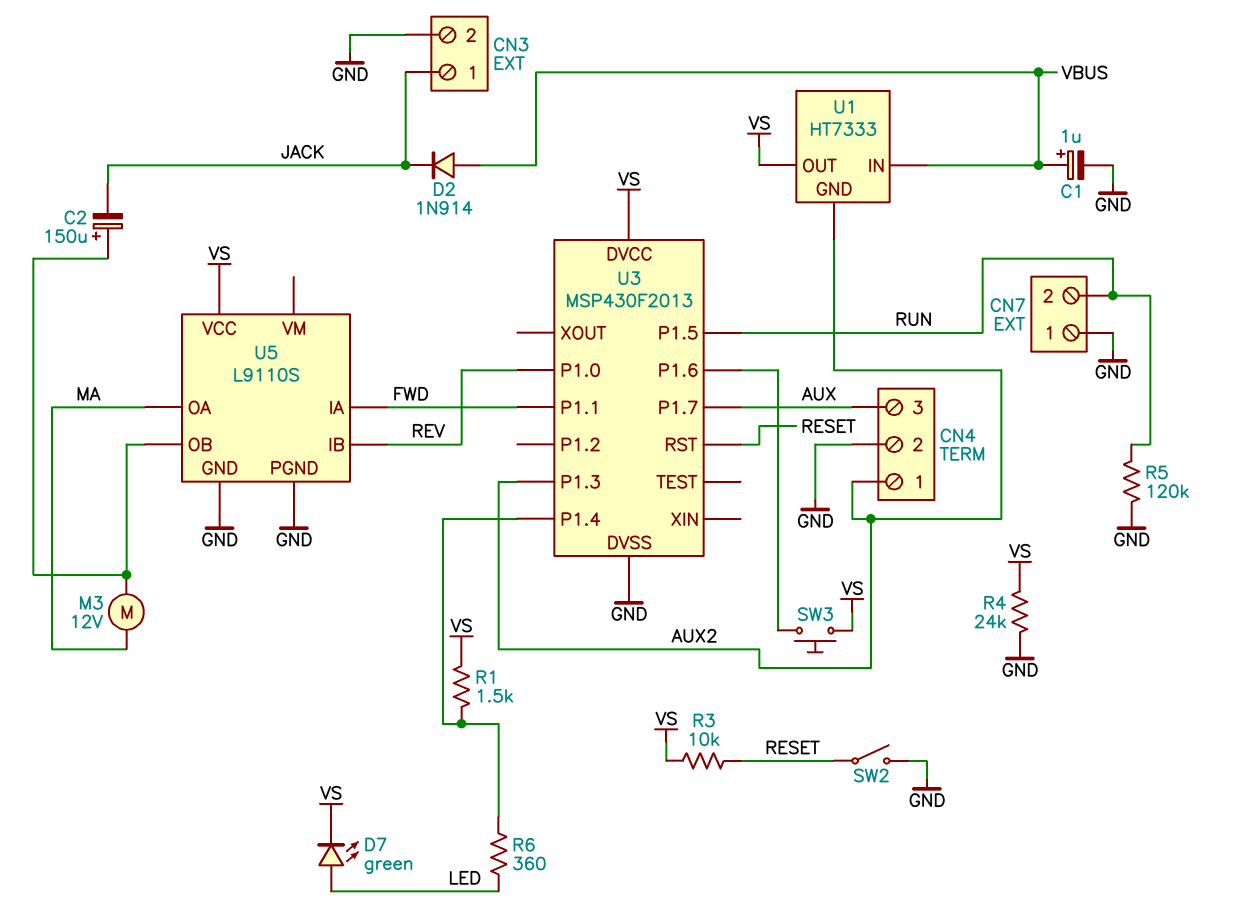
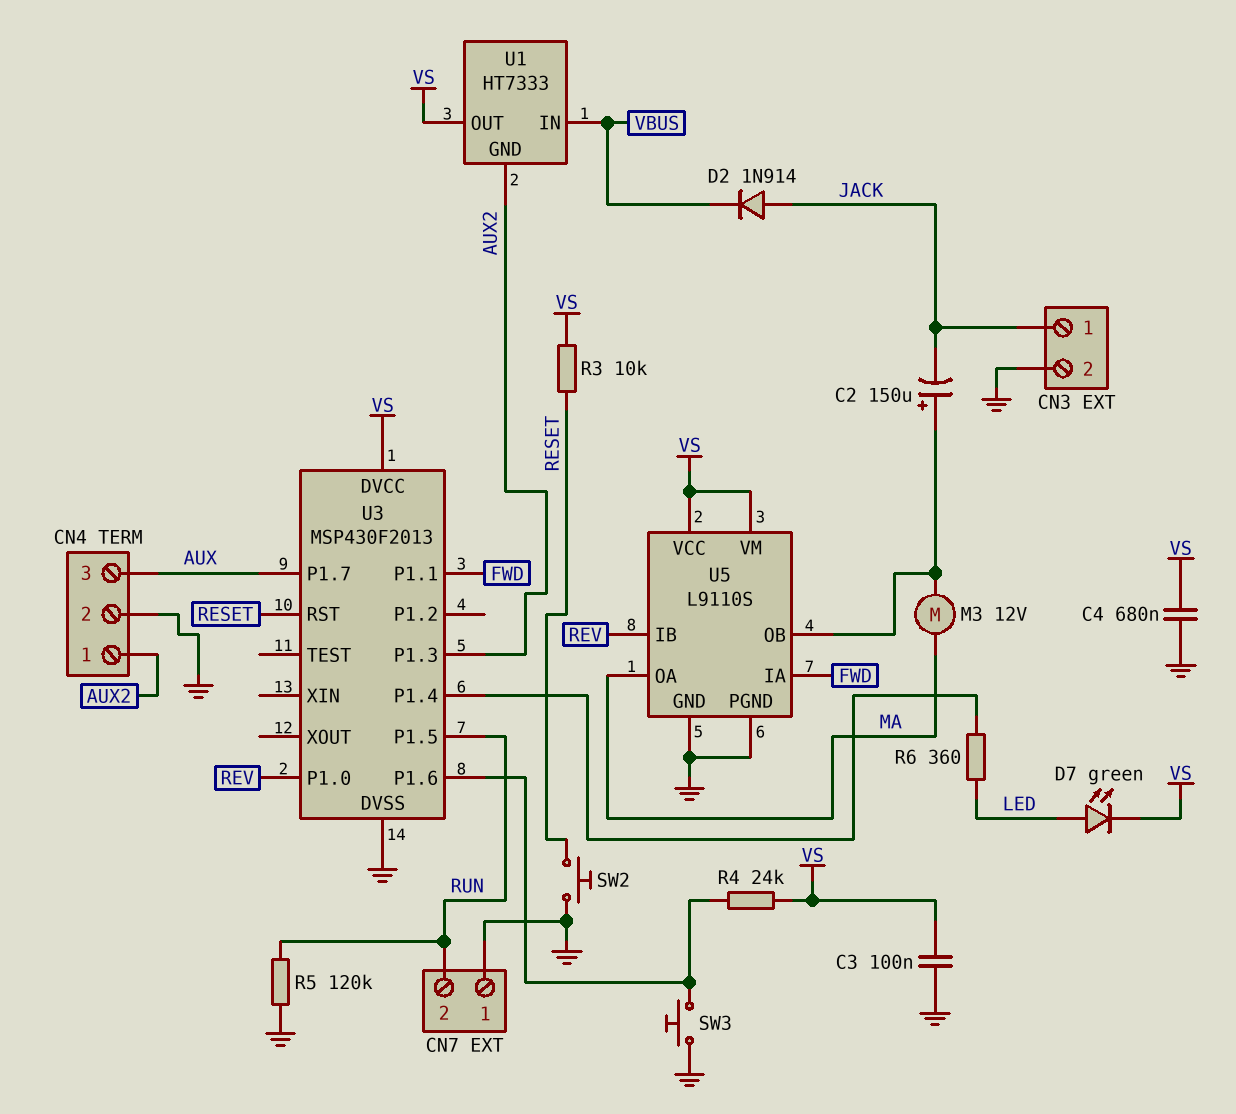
C1: 1uF (plus VBUS, minus GND) -> none
C3: none -> 100nF (GND, VS)
C4: none -> 680nF (GND, VS)
D2: diode 1N914 (A VBUS, K JACK) -> diode 1N914 (A JACK, K VBUS)
R1: 1.5k (U3/P1.4, VS) -> none
R4: 24k (GND, VS) -> 24k (U3/P1.6, VS)
SW2: switch (GND, RESET) -> button (GND, RESET)
SW3: button (U3/P1.6, VS) -> button (GND, U3/P1.6)
U5 pin VM: none -> VS

